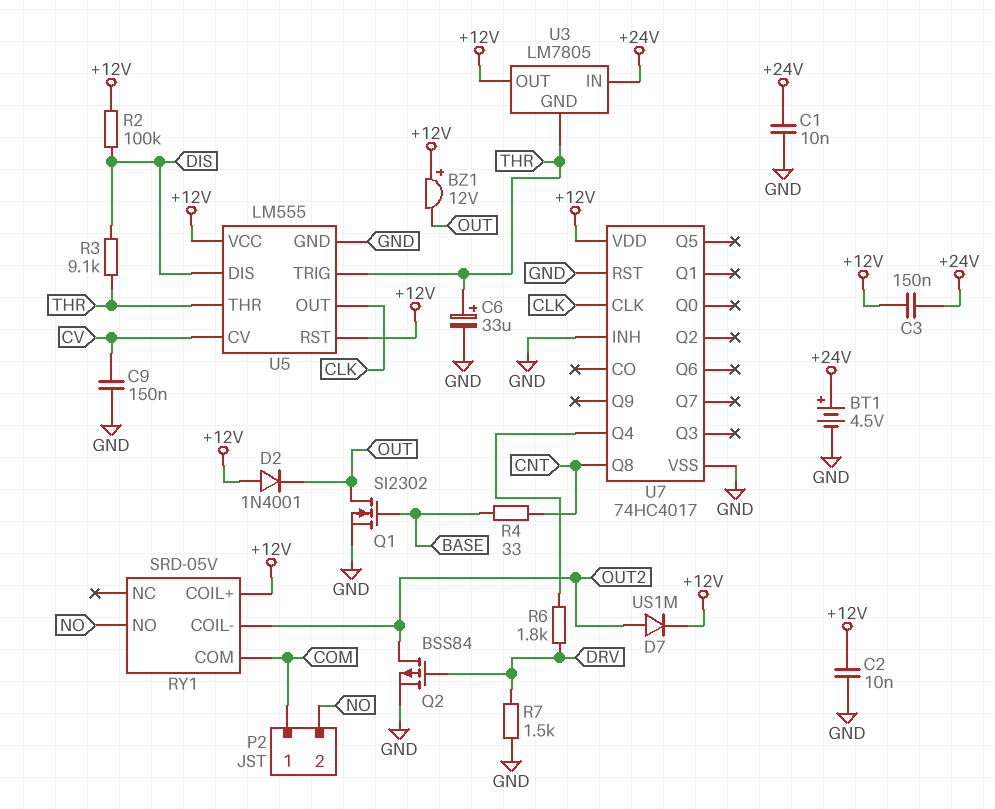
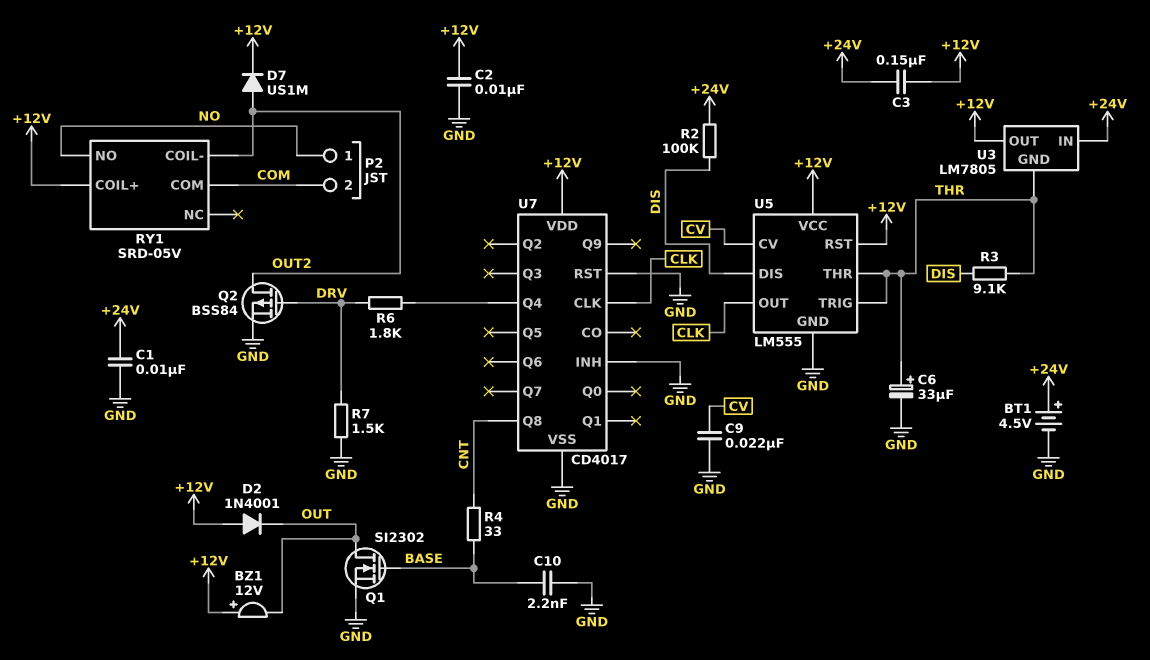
C9: 150nF (CV, GND) -> 22nF (CV, GND)
C10: none -> 2.2nF (BASE, GND)
P2 pin 1: COM -> NO
P2 pin 2: NO -> COM
R2: 100k (+12V, DIS) -> 100k (+24V, DIS)
U7: 74HC4017 -> CD4017

